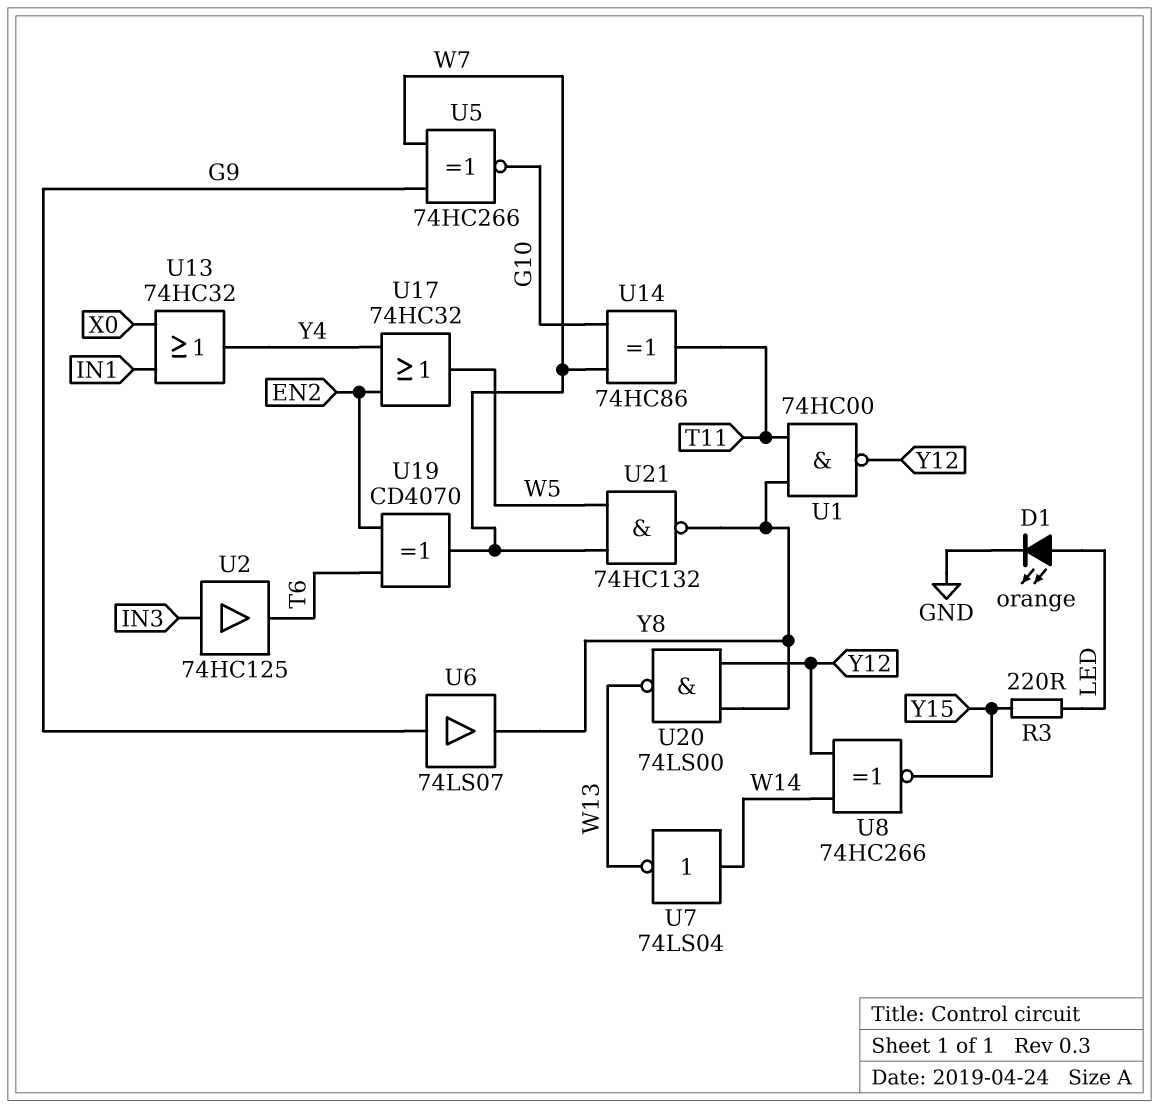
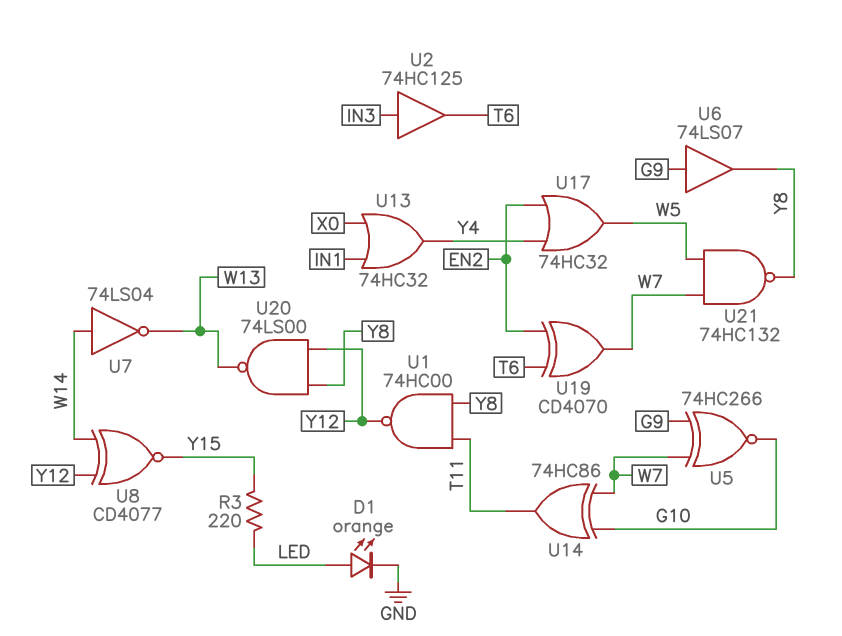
U8: XNOR 74HC266 (in W14, in Y12, out Y15) -> XNOR CD4077 (in W14, in Y12, out Y15)

